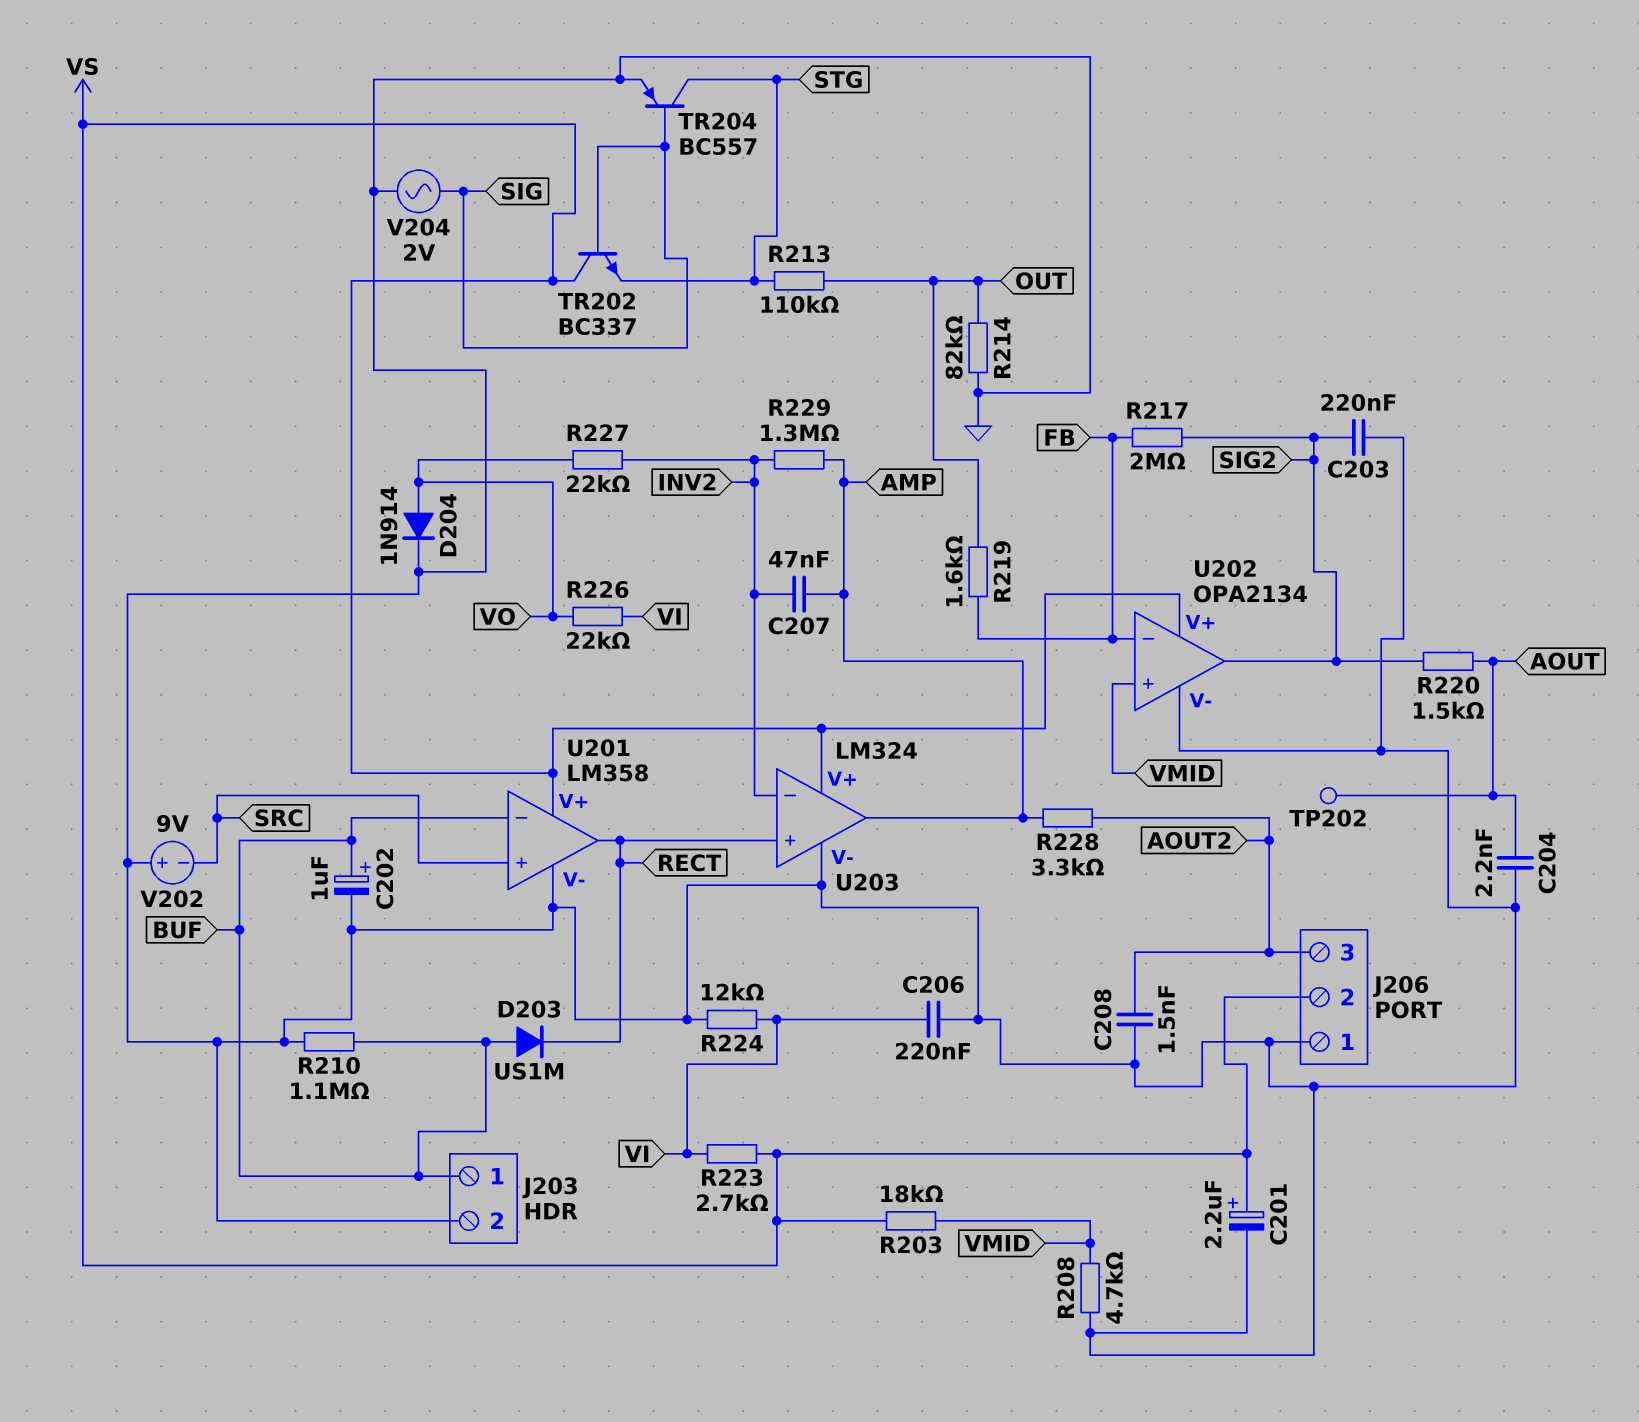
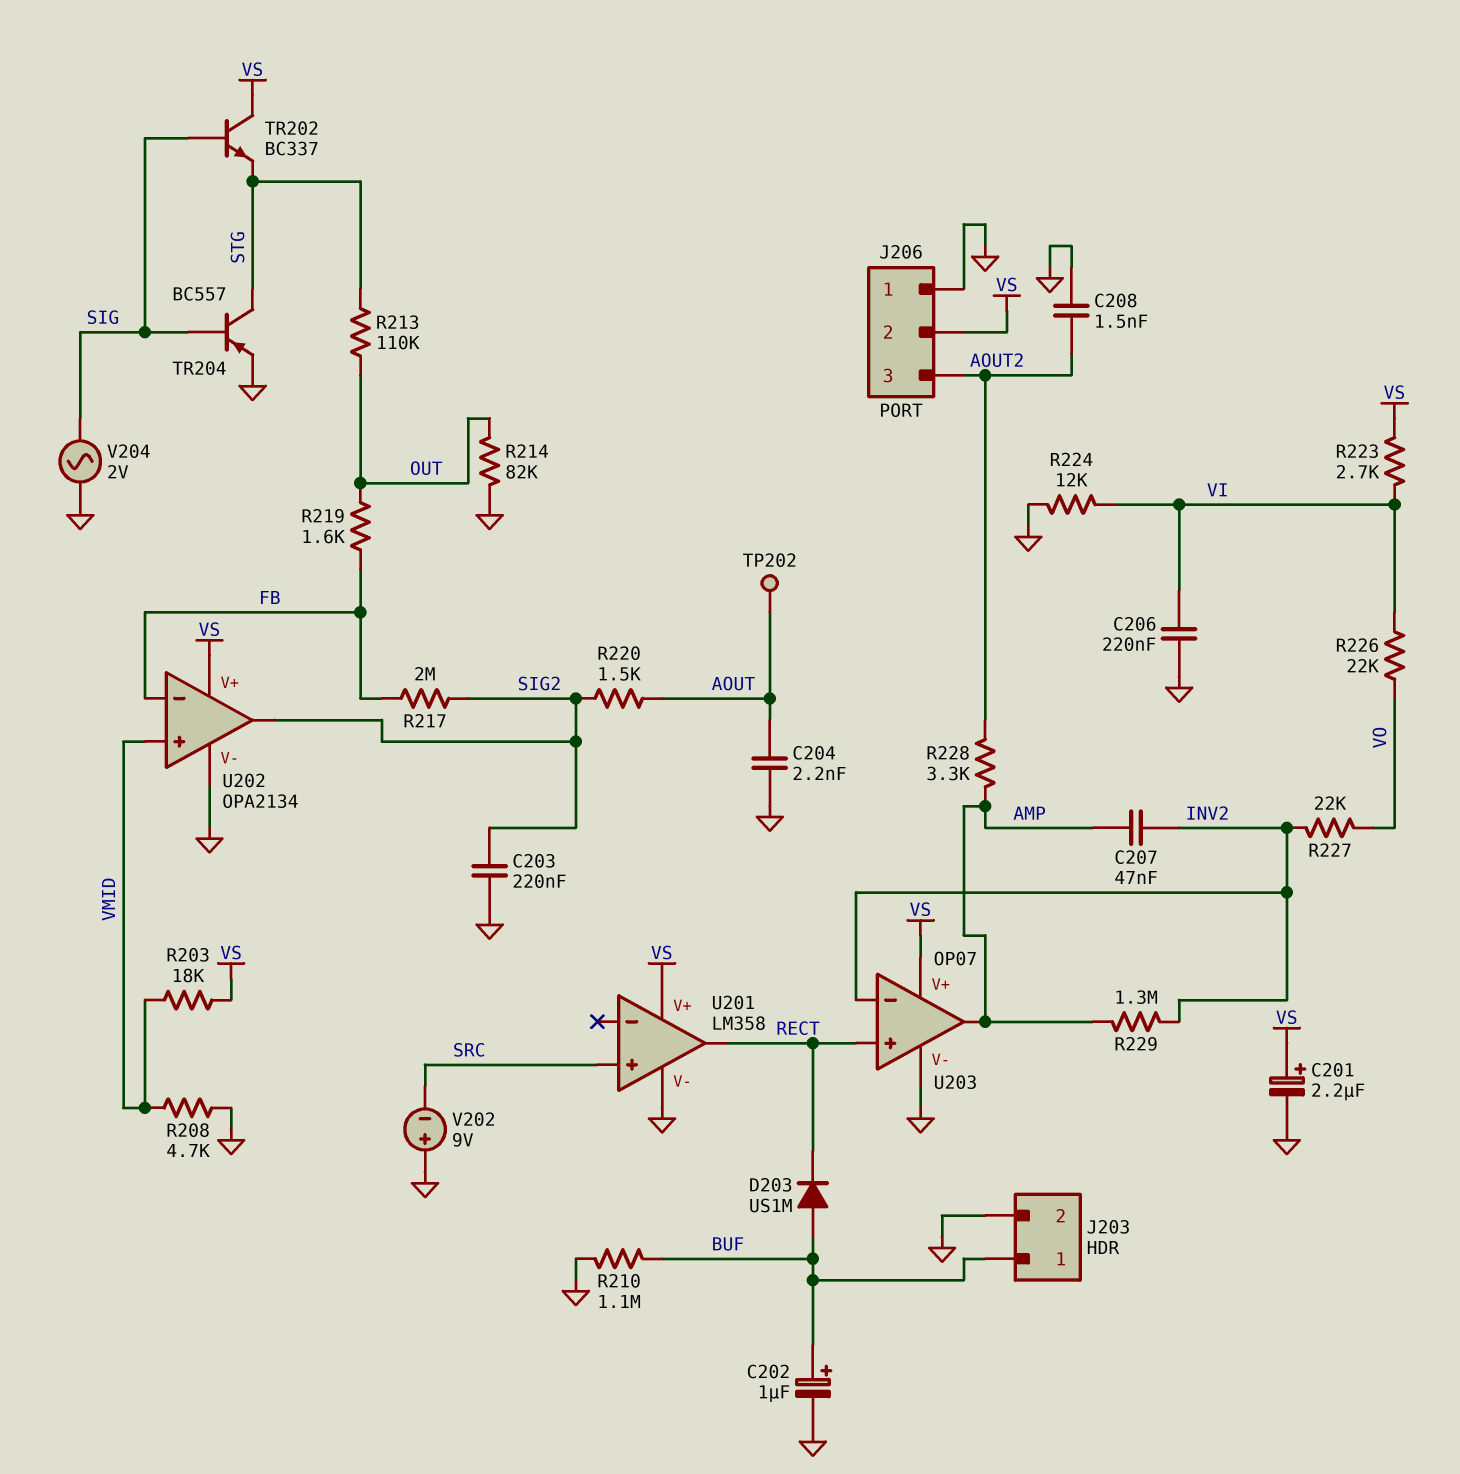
D204: diode 1N914 (A VO, K GND) -> none
U201 pin in-: BUF -> none
U203: LM324 -> OP07

